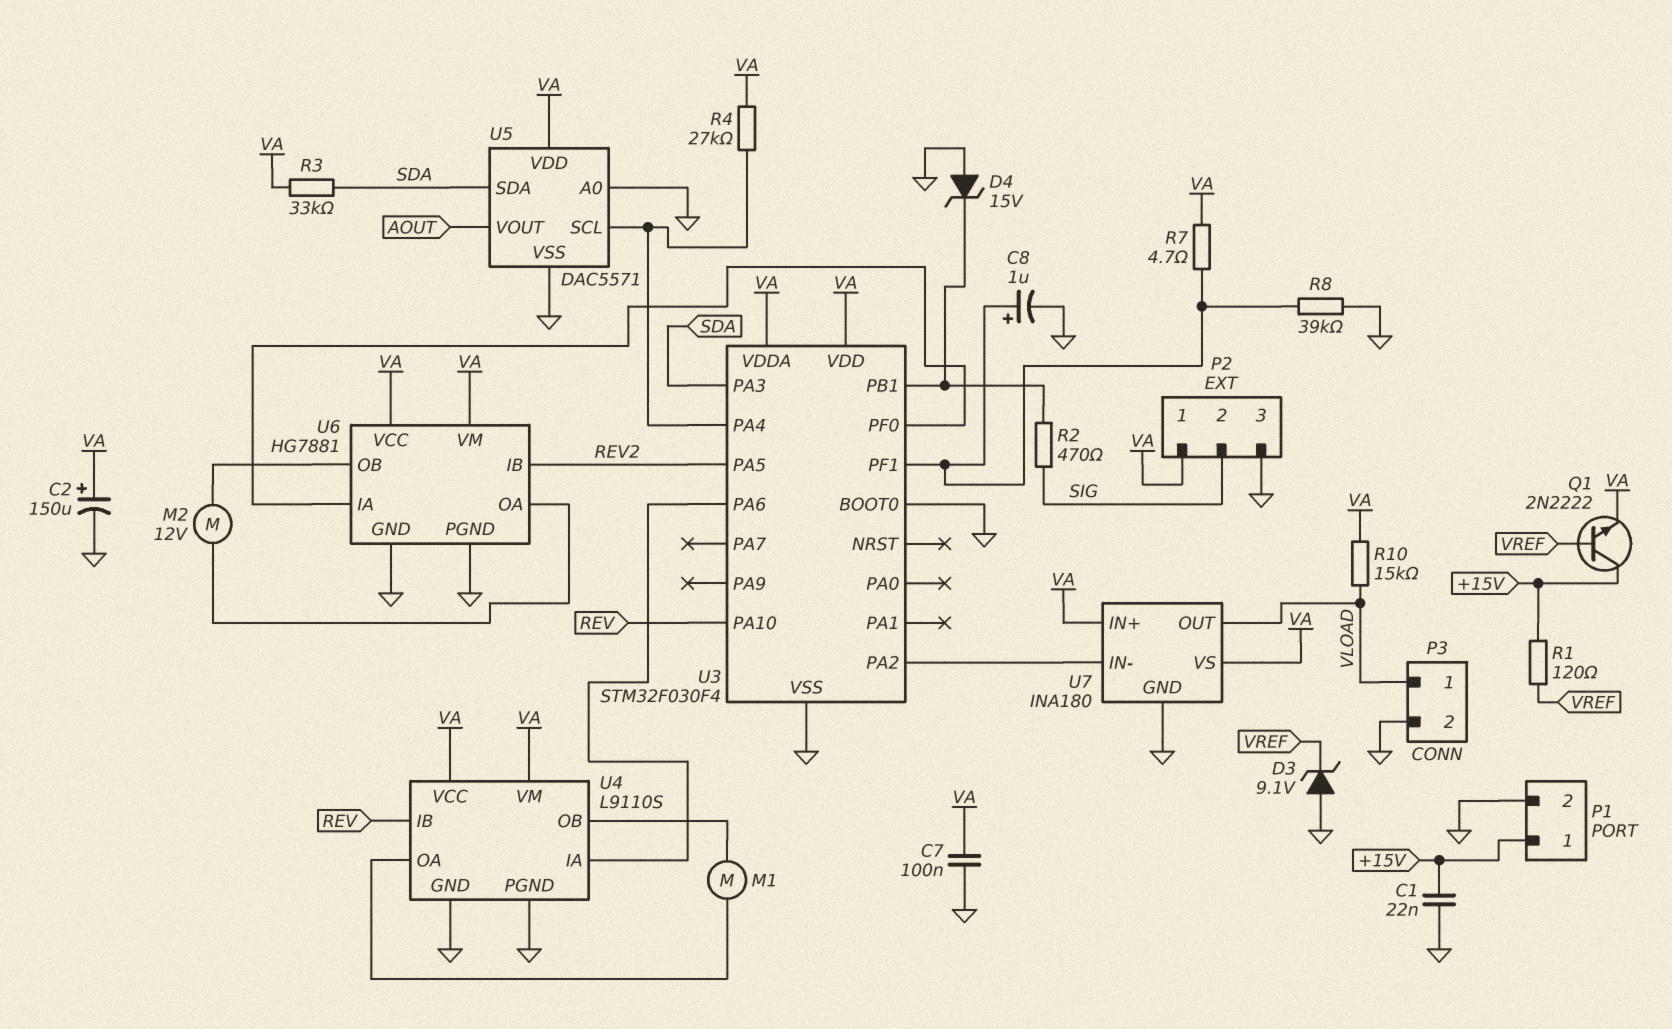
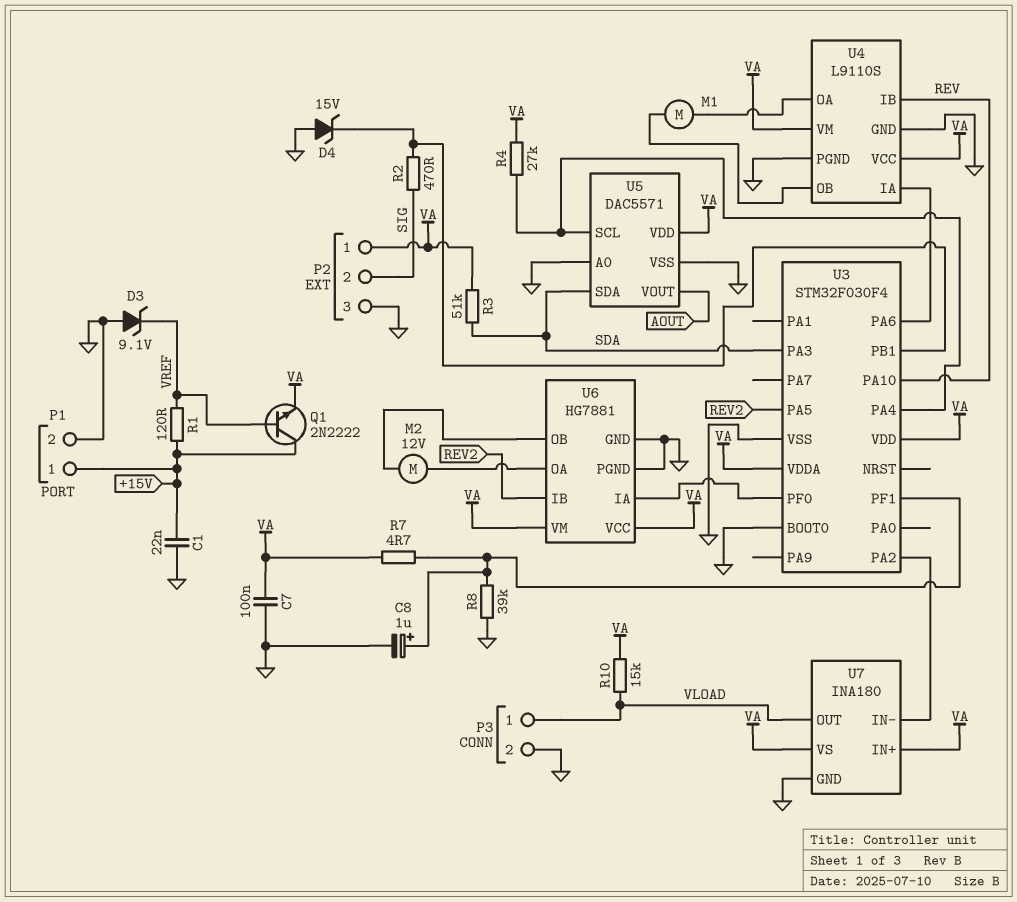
C2: 150uF (plus VA, minus GND) -> none
R3: 33k (SDA, VA) -> 51k (SDA, VA)

